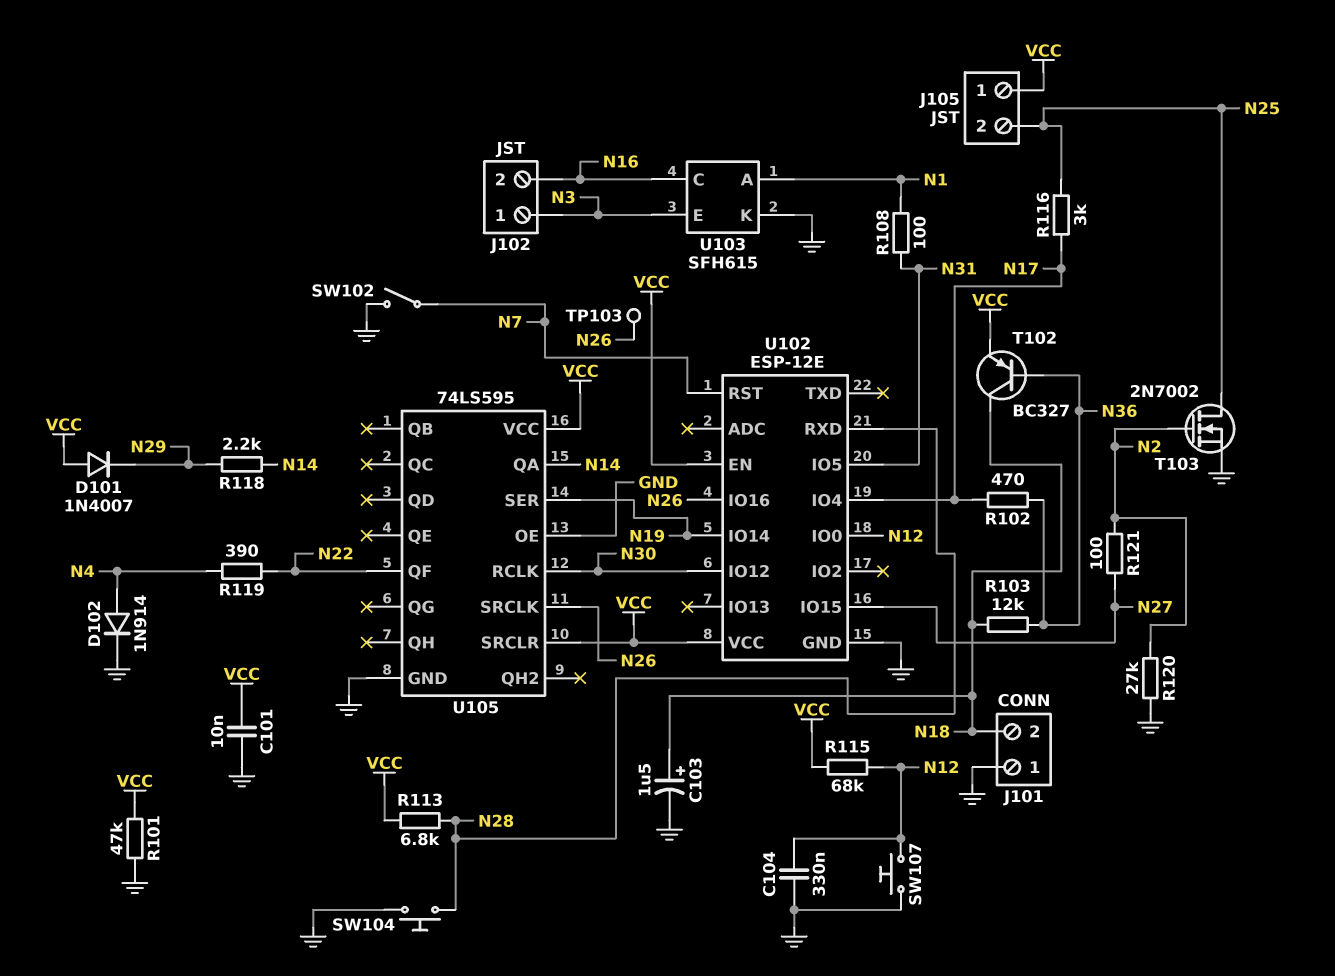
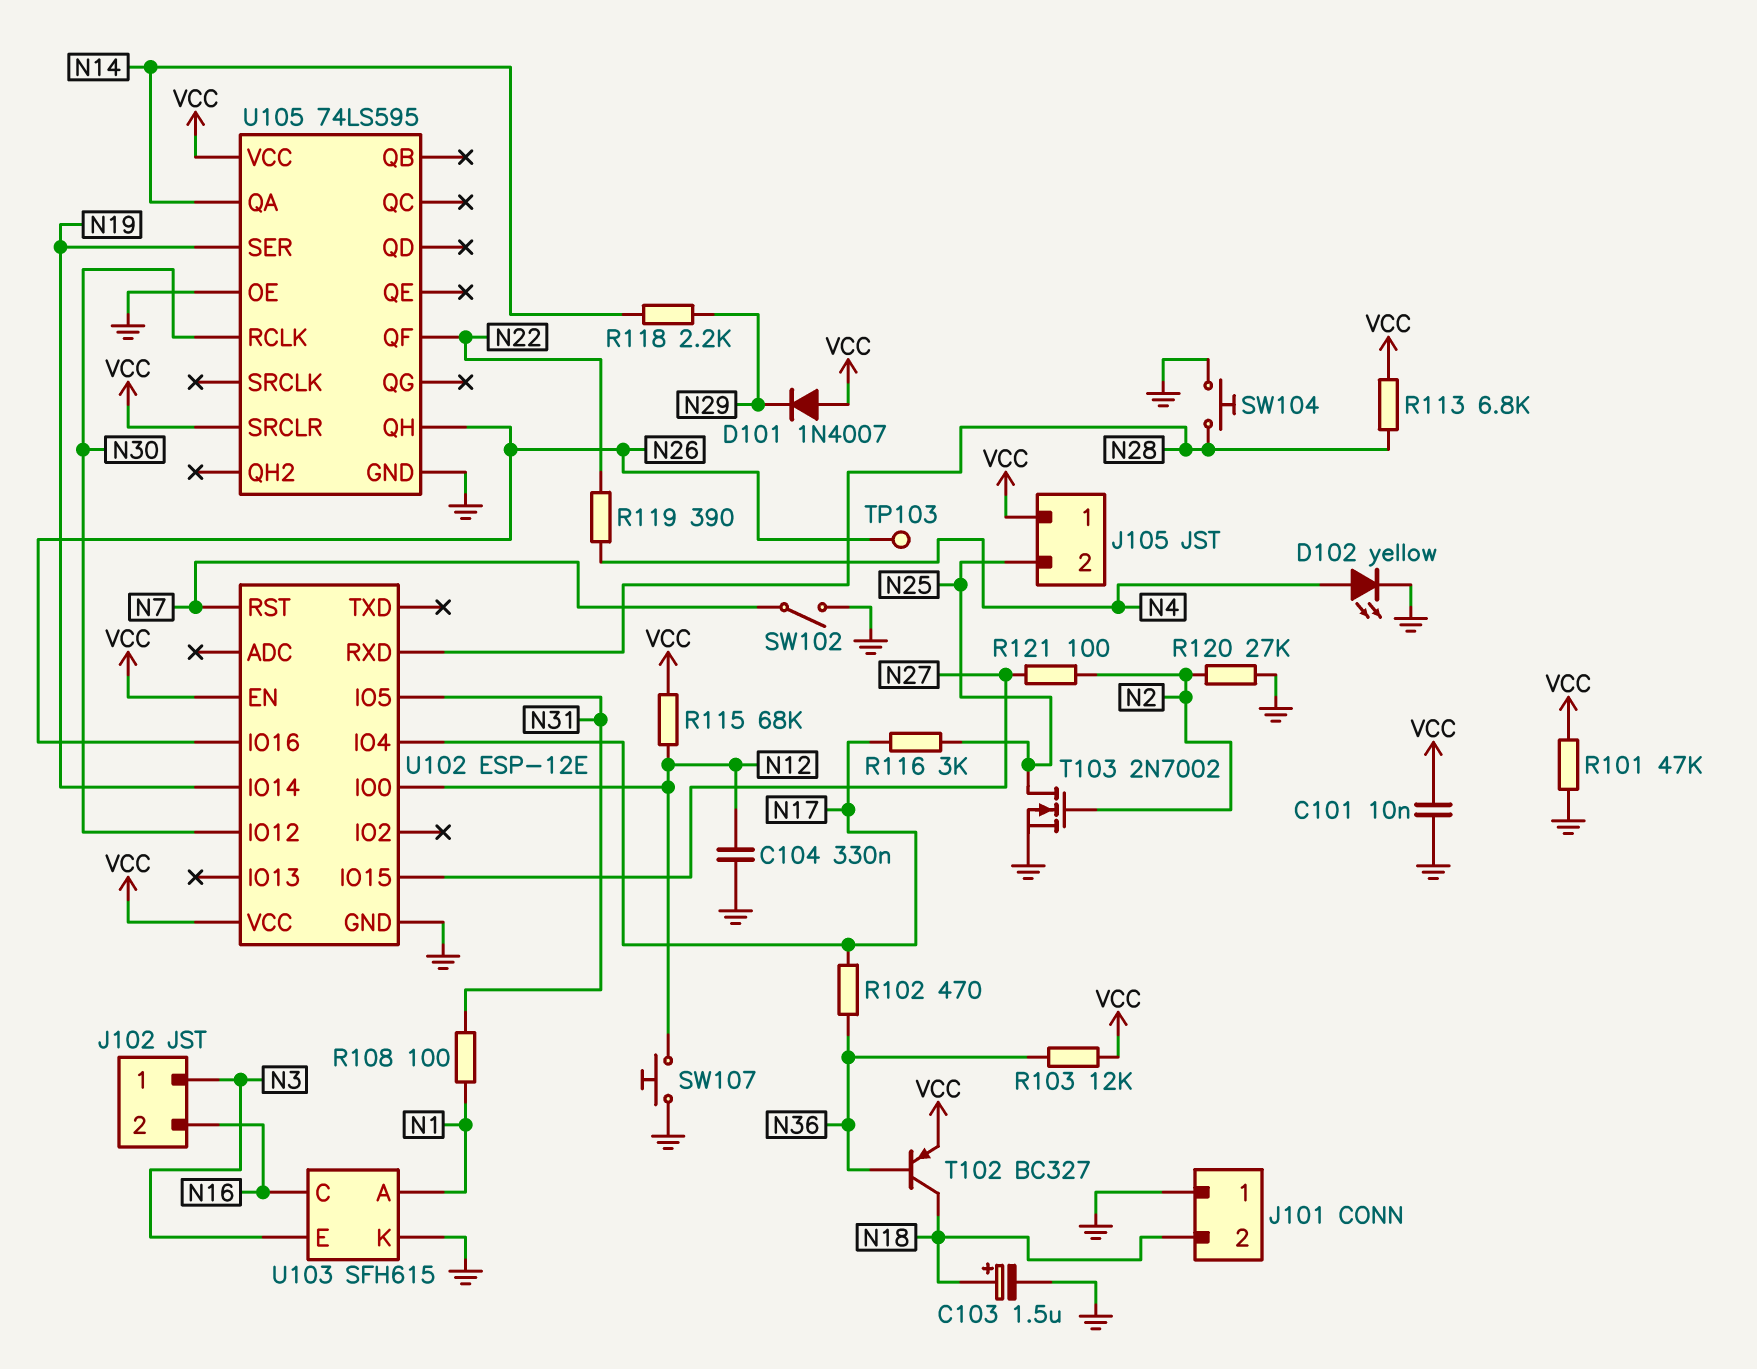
D102: diode 1N914 (A N4, K GND) -> LED yellow (A N4, K GND)
R103: 12k (N18, N36) -> 12k (N36, VCC)
U105 pin QH: none -> N26
U105 pin SRCLK: N26 -> none

